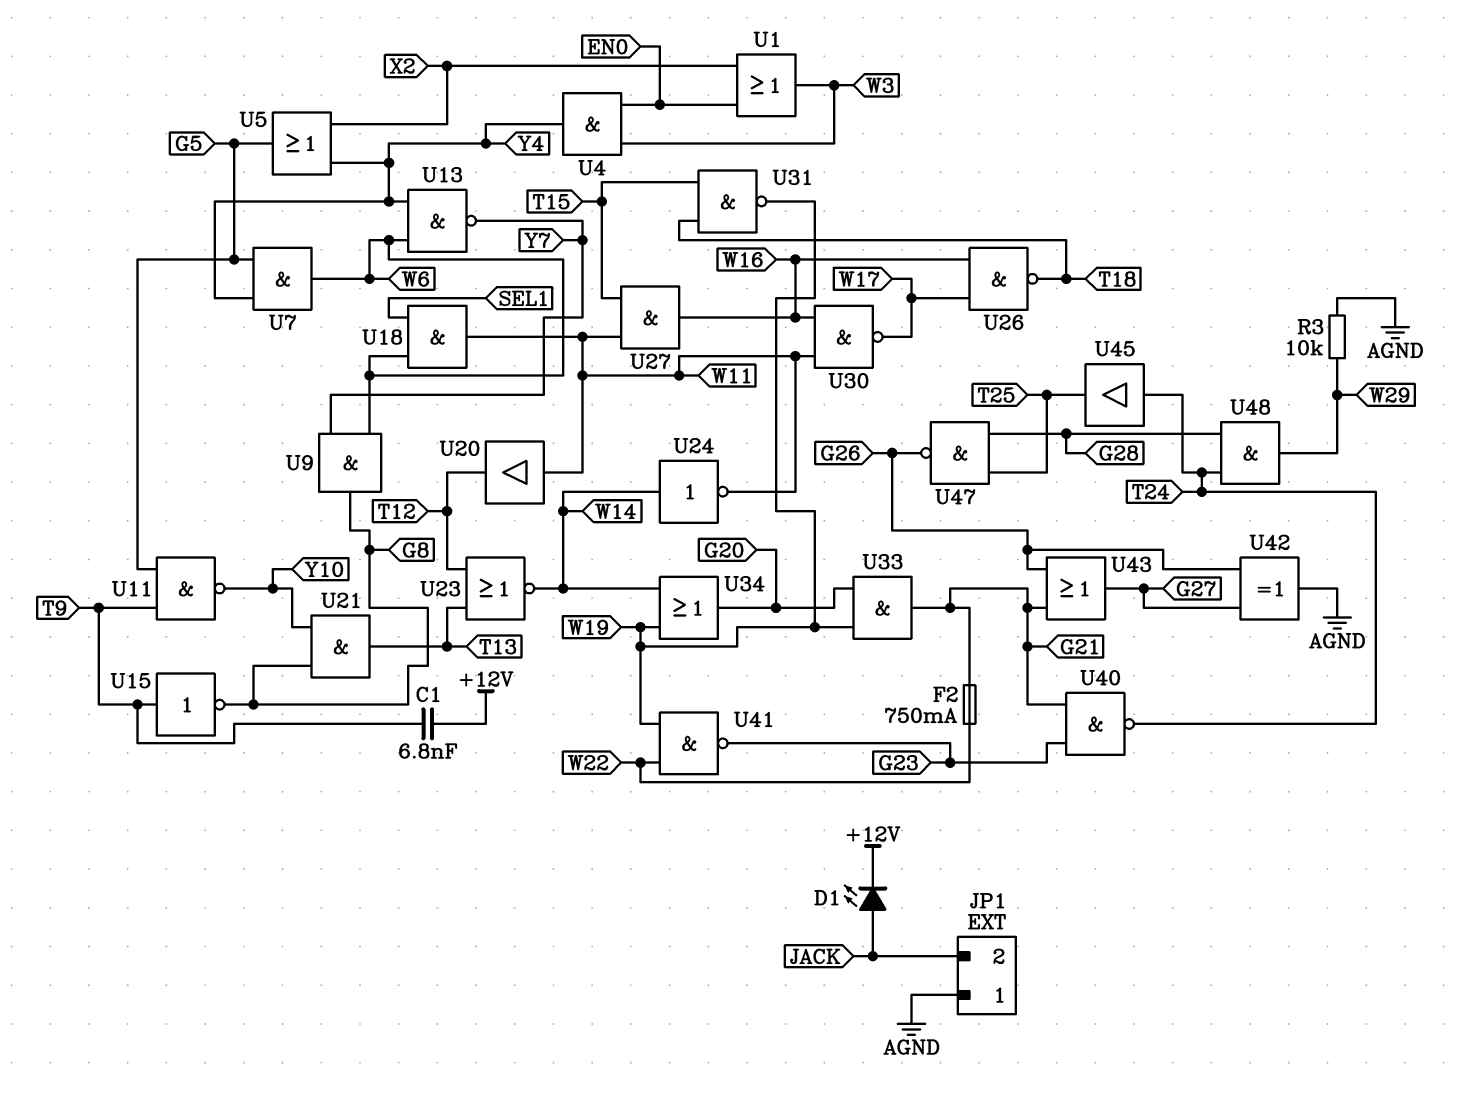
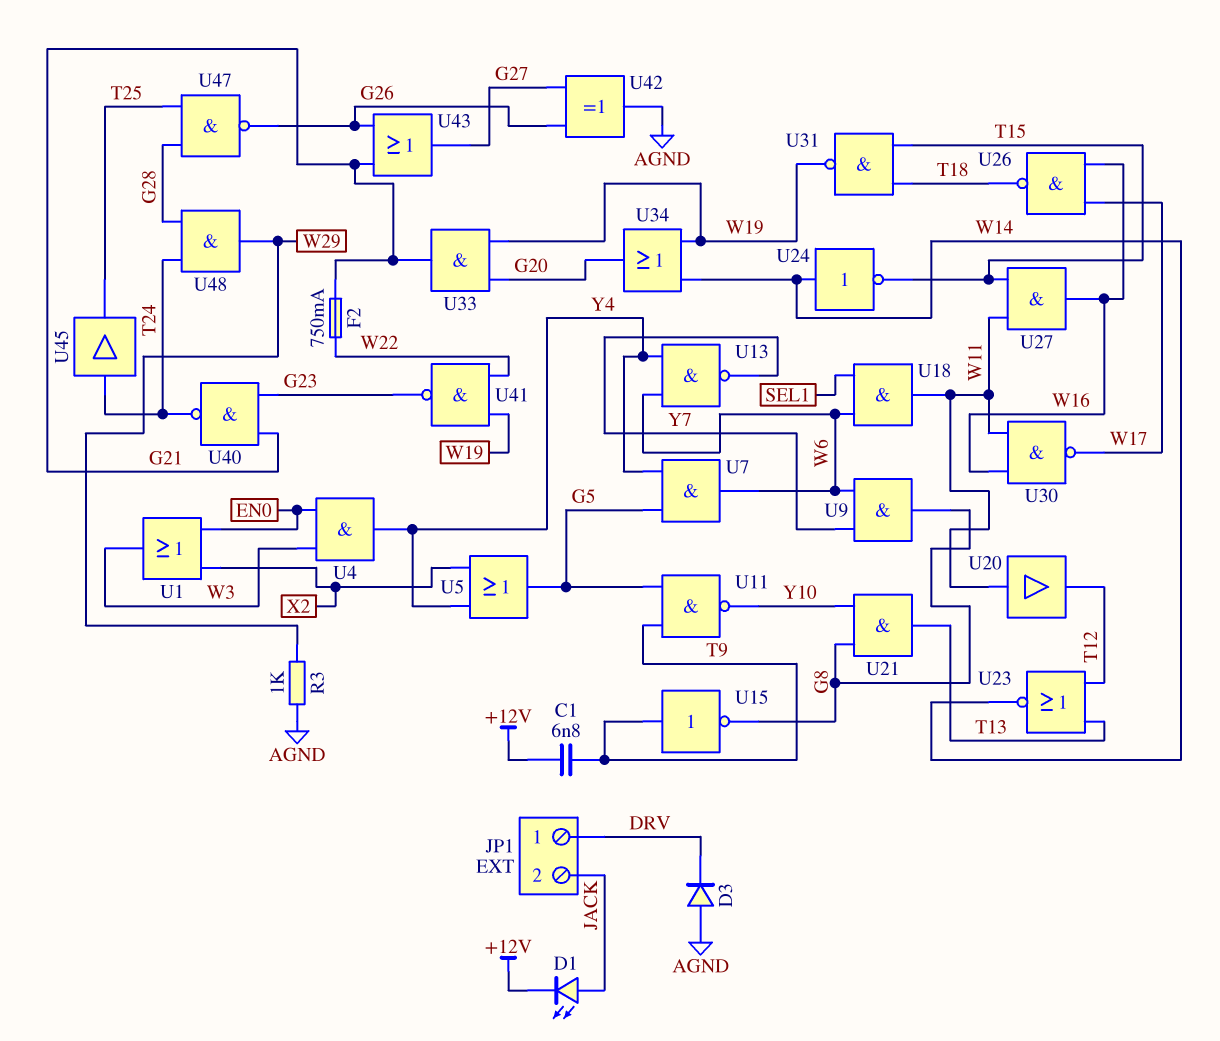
D3: none -> diode (A AGND, K DRV)
JP1 pin 1: AGND -> DRV
R3: 10k (AGND, W29) -> 1k (AGND, W29)
U24: NOT (in W14, out W11) -> NOT (in W14, out T15)

